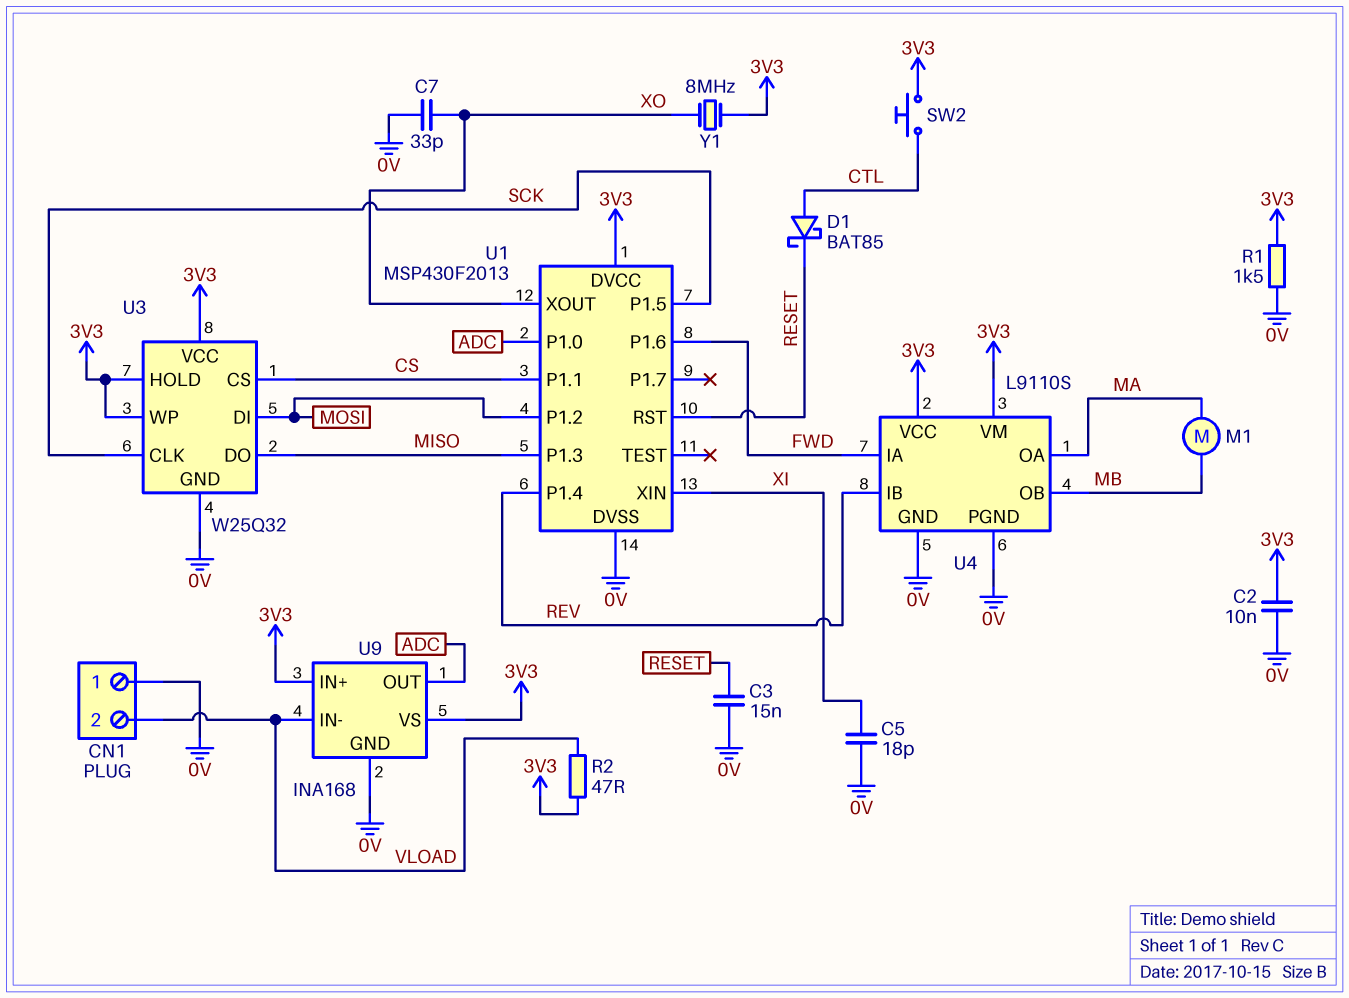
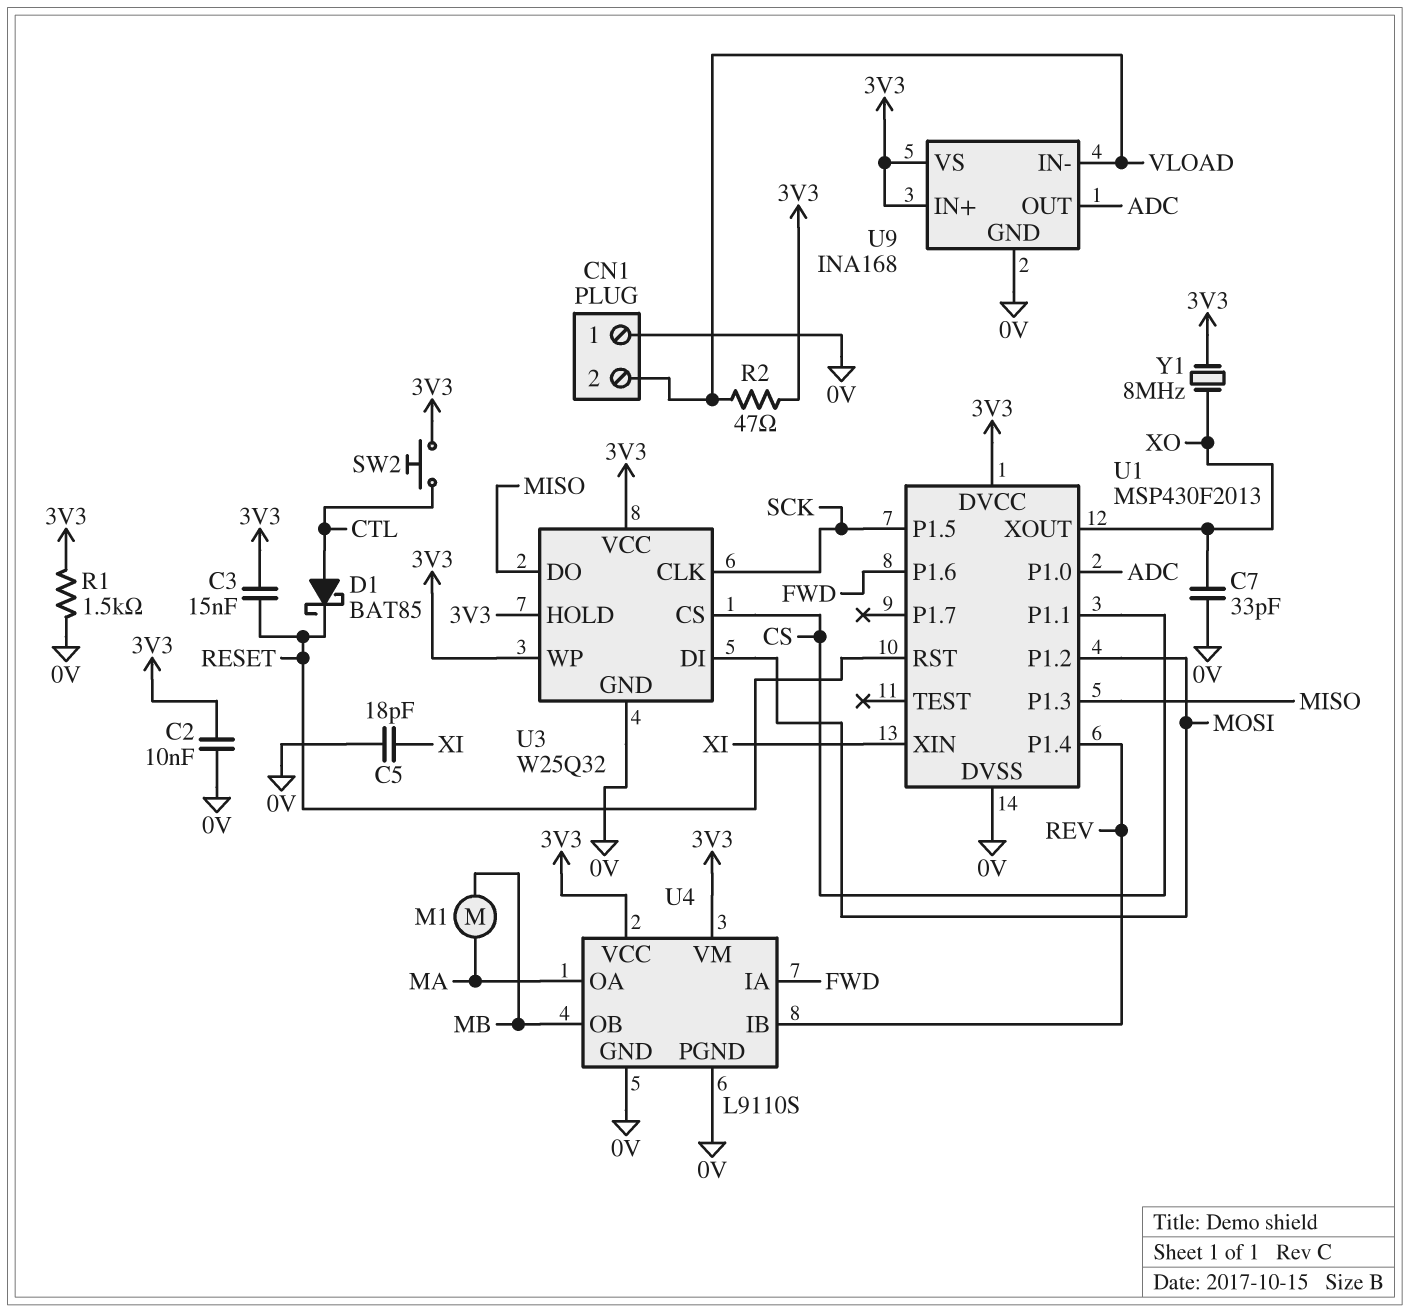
C3: 15nF (0V, RESET) -> 15nF (3V3, RESET)

